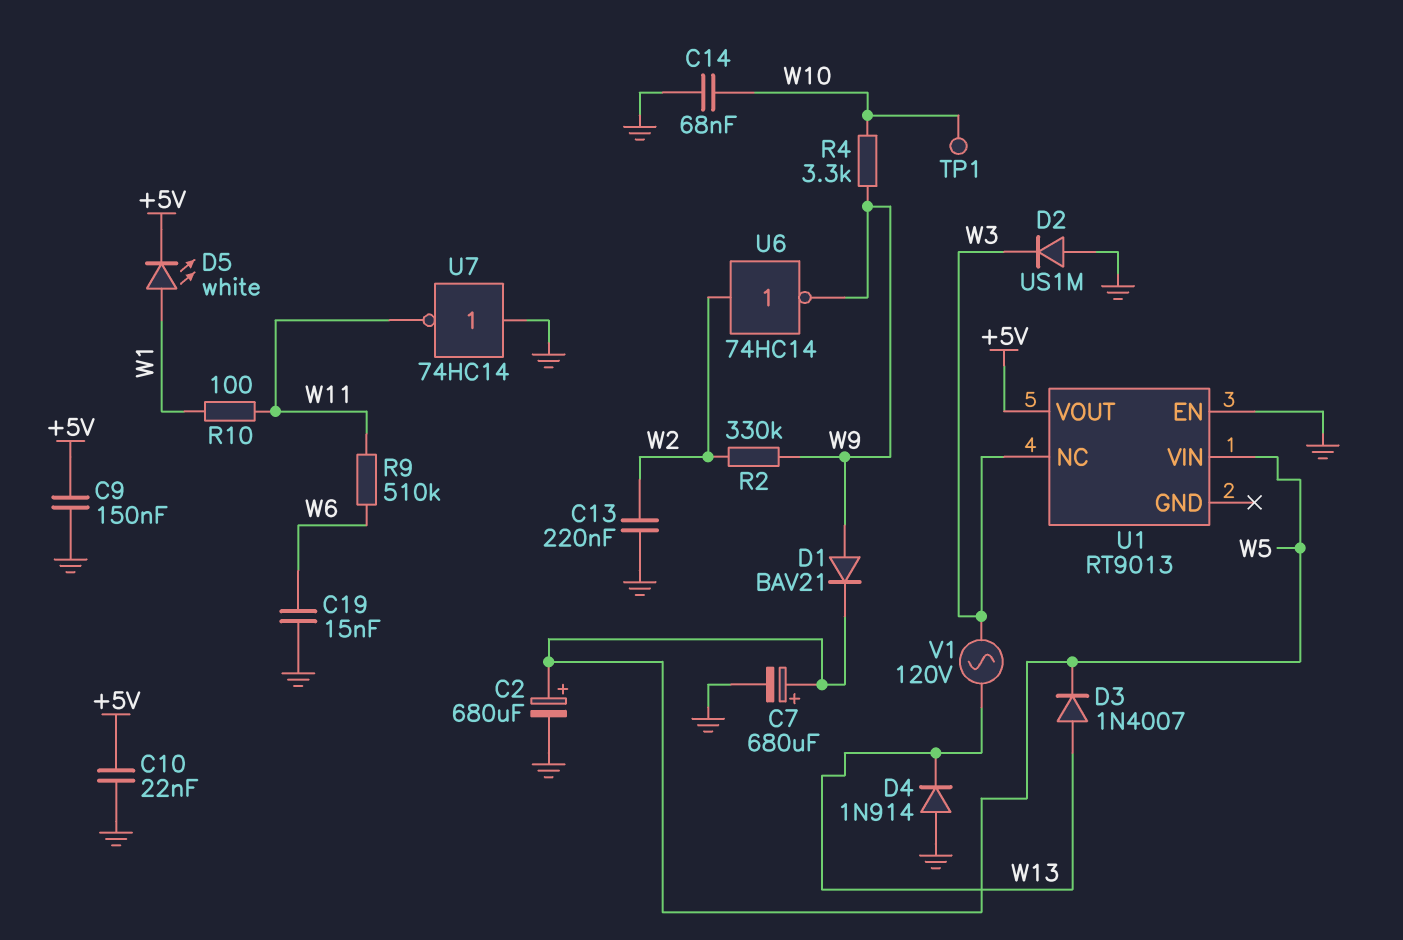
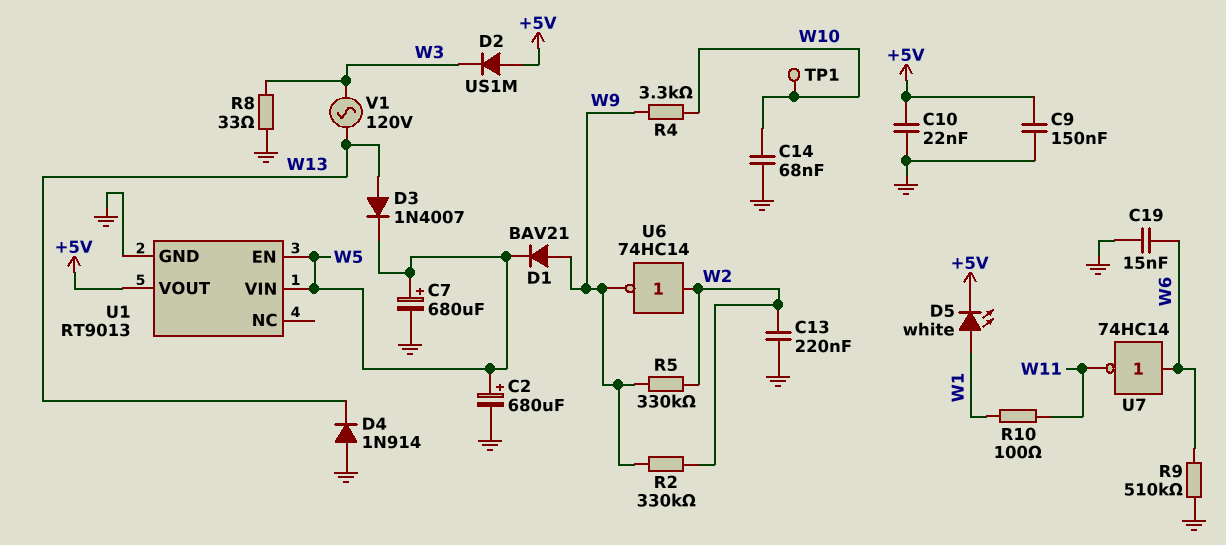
D2: diode US1M (A GND, K W3) -> diode US1M (A +5V, K W3)
R5: none -> 330k (W2, W9)
R8: none -> 33 (GND, W3)
R9: 510k (W6, W11) -> 510k (GND, W6)
U1 pin EN: GND -> W5
U1 pin GND: none -> GND
U1 pin NC: W3 -> none
U7: NOT 74HC14 (in GND, out W11) -> NOT 74HC14 (in W6, out W11)

